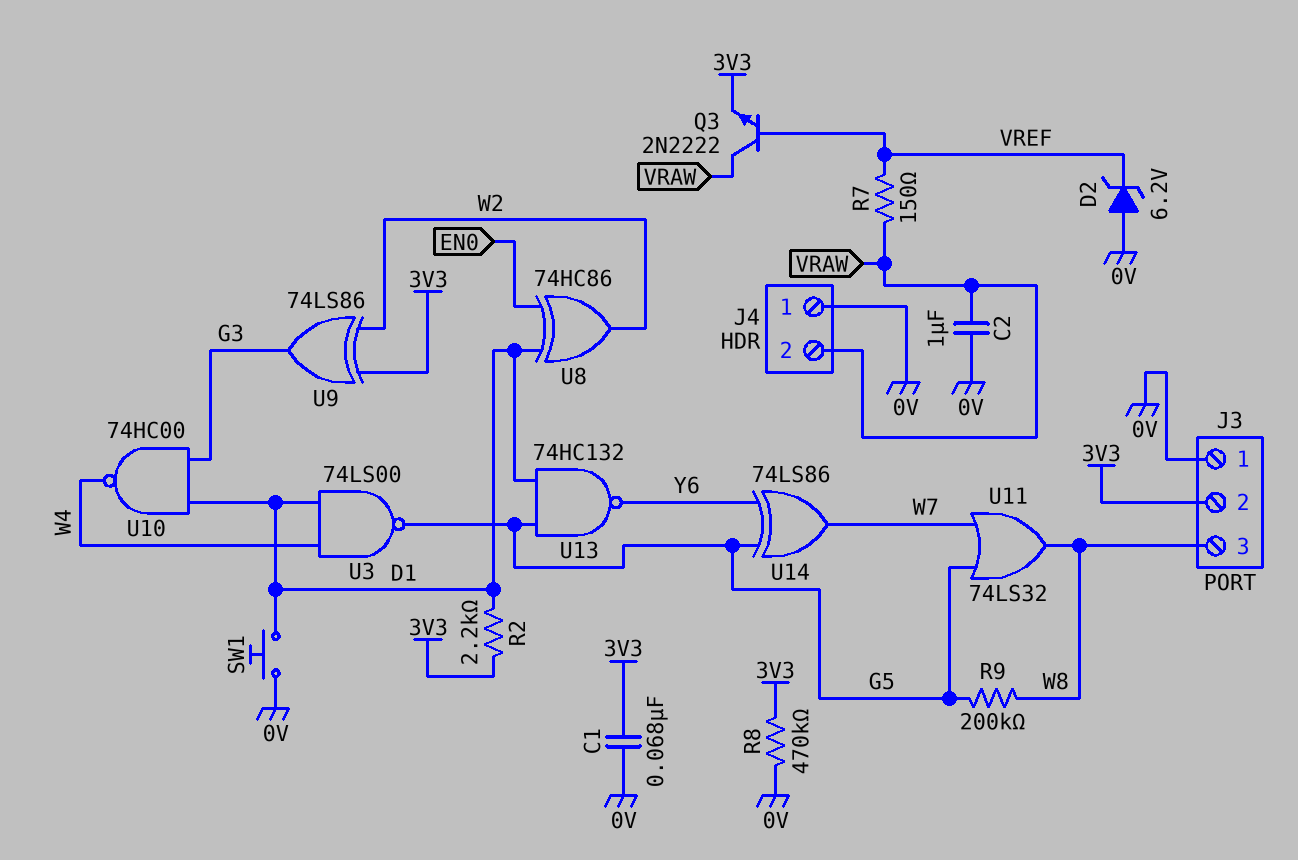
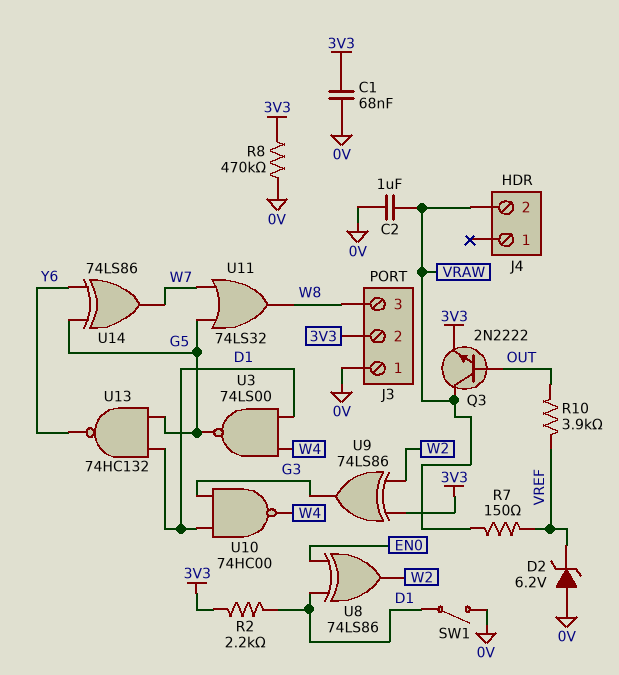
J4 pin 1: 0V -> none
Q3: NPN 2N2222 (B VREF, C VRAW, E 3V3) -> NPN 2N2222 (B OUT, C VRAW, E 3V3)
R9: 200k (G5, W8) -> none
R10: none -> 3.9k (OUT, VREF)
SW1: button (0V, D1) -> switch (0V, D1)
U8: XOR 74HC86 (in D1, in EN0, out W2) -> XOR 74LS86 (in D1, in EN0, out W2)

